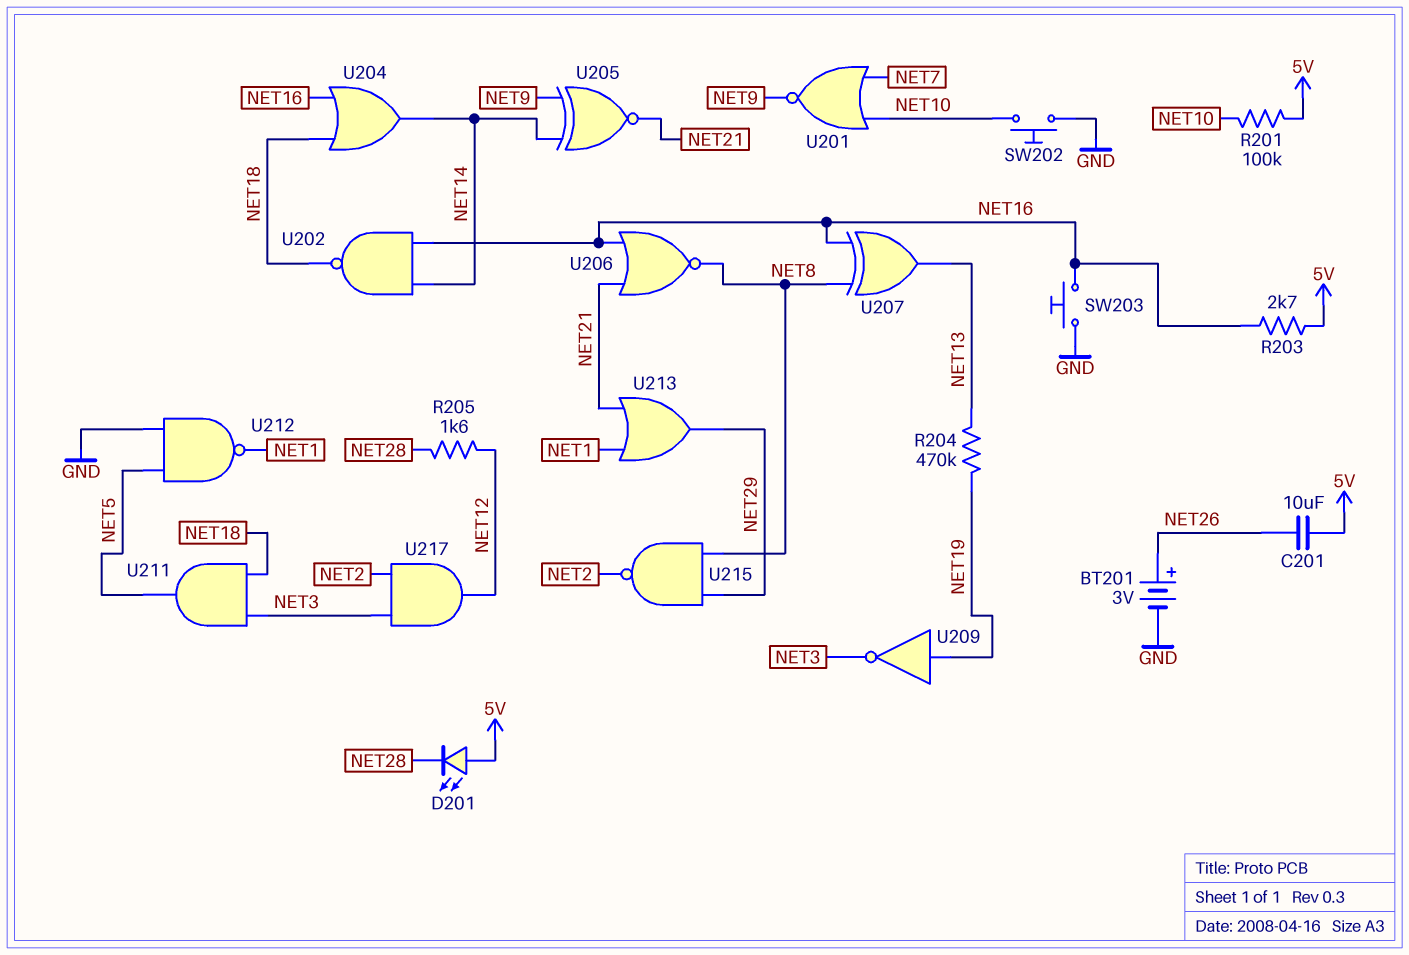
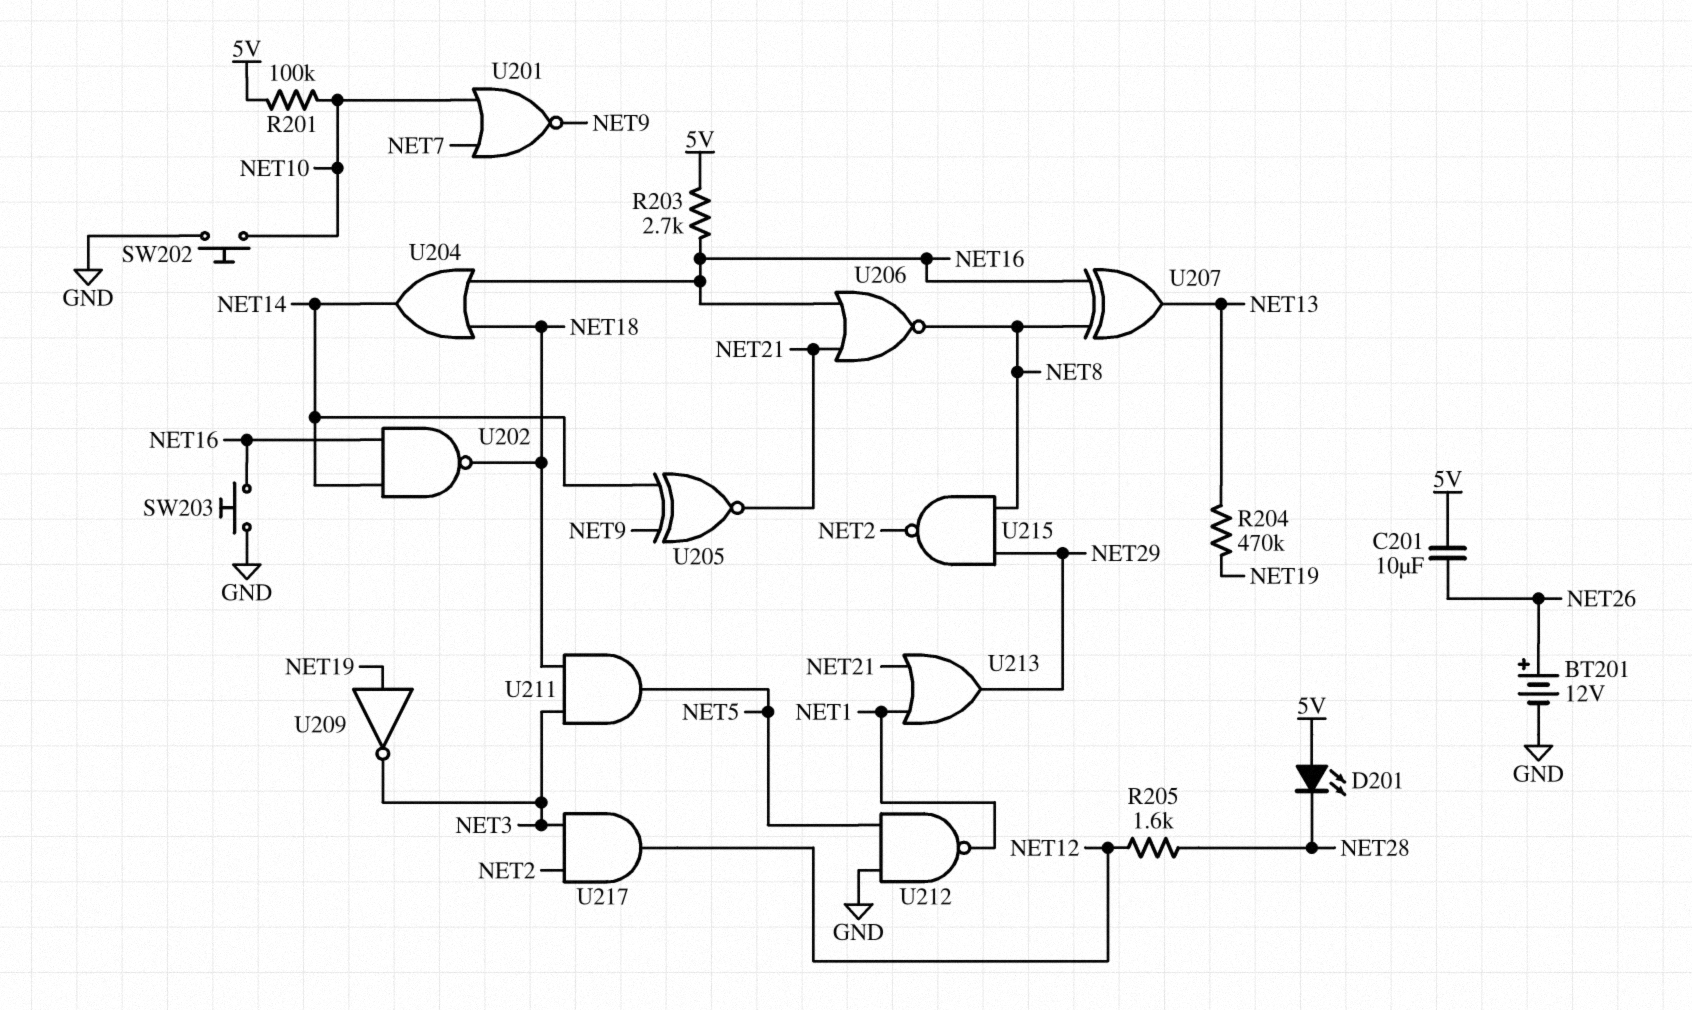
BT201: 3V (plus NET26, minus GND) -> 12V (plus NET26, minus GND)

